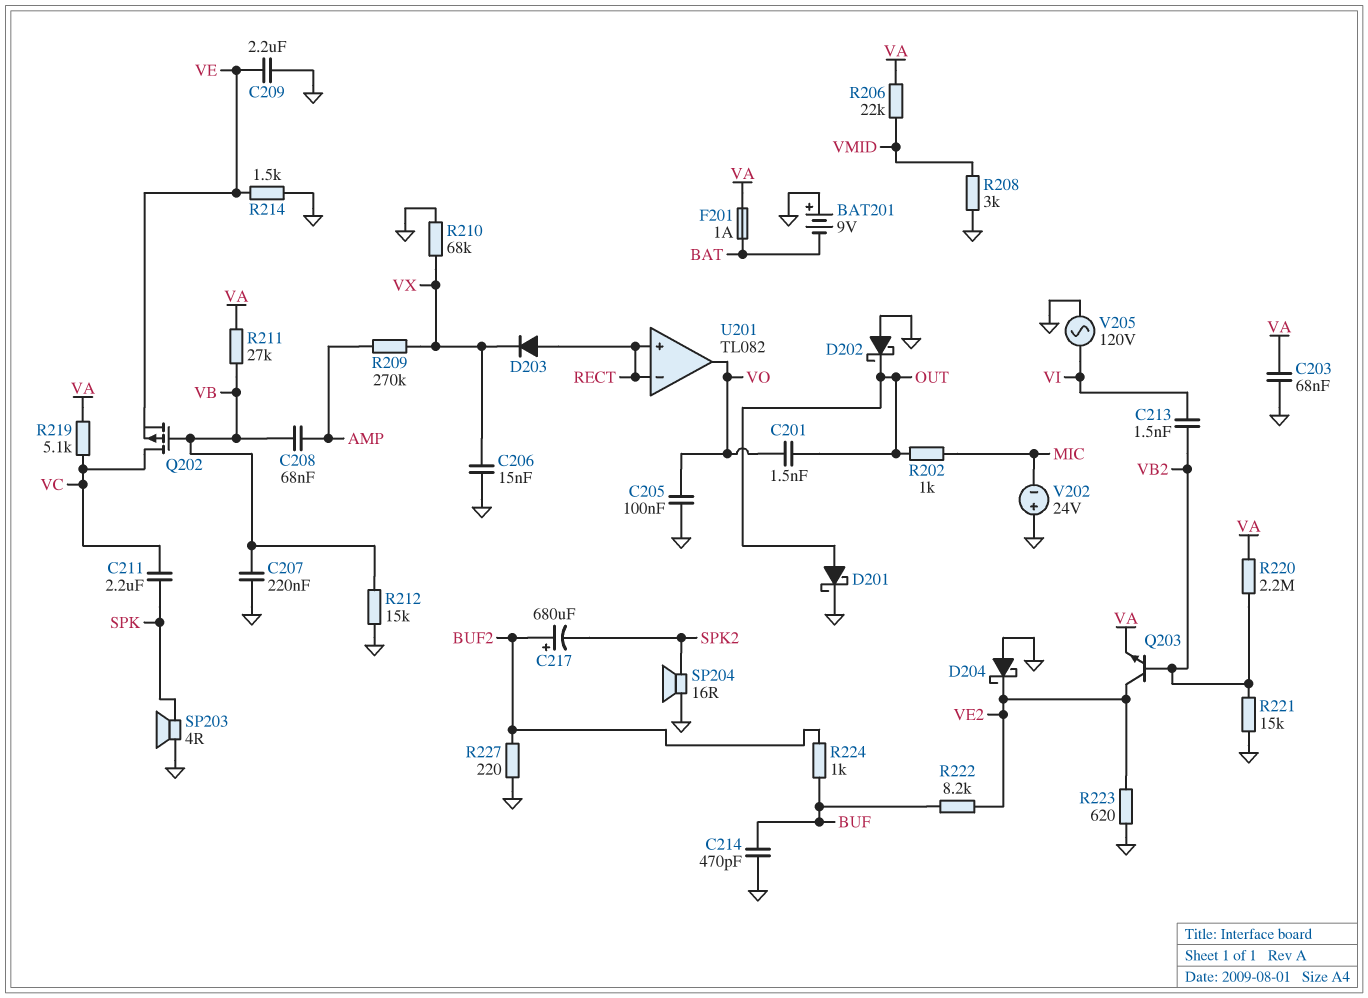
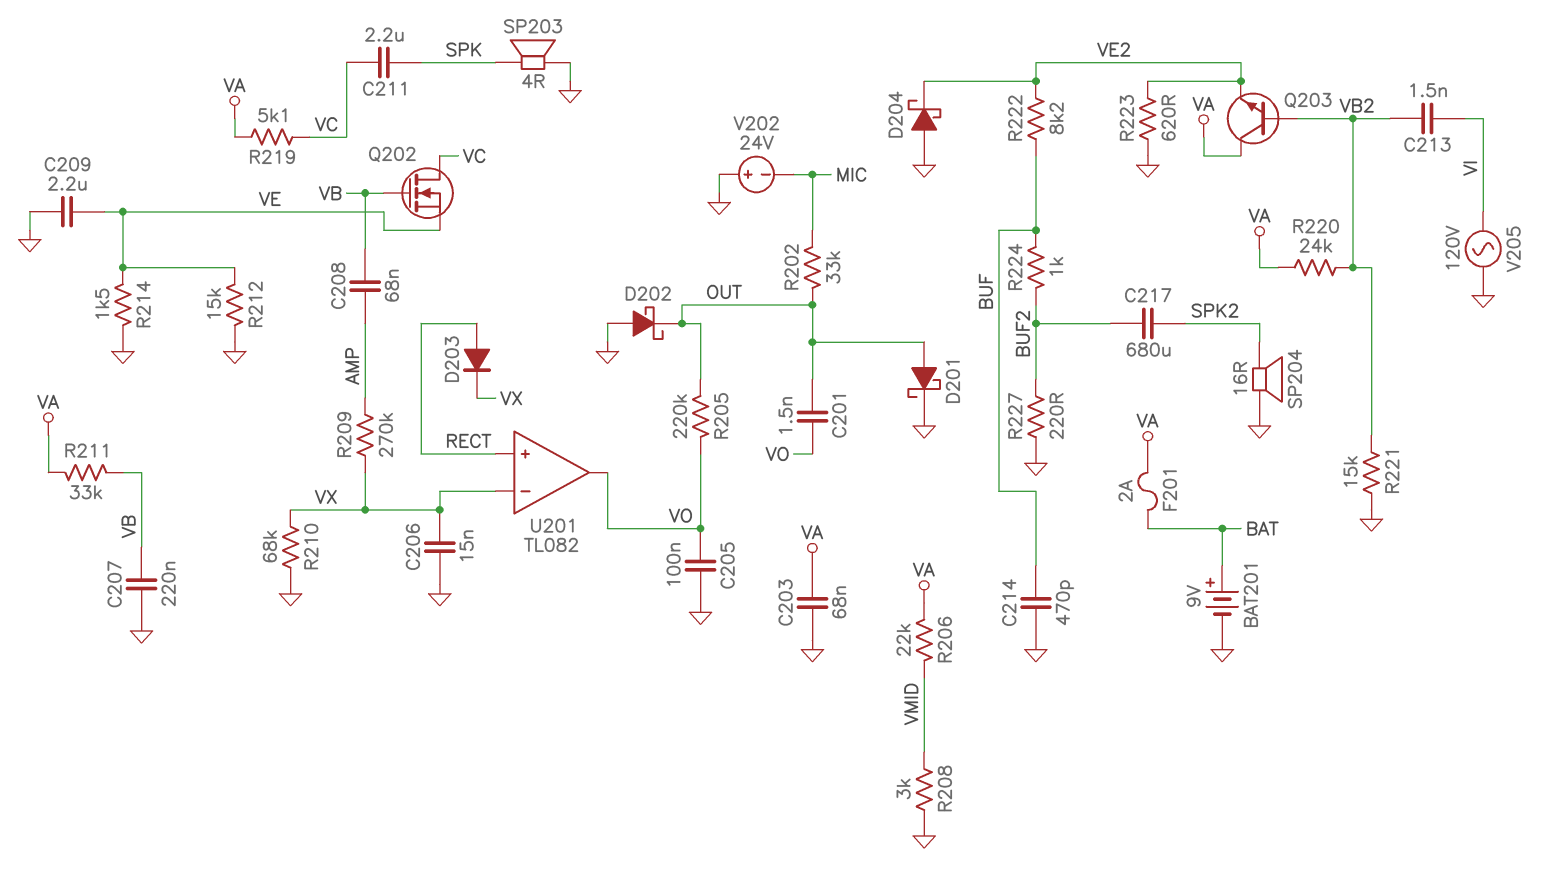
BAT201: 9V (plus GND, minus BAT) -> 9V (plus BAT, minus GND)
C217: 680uF (plus BUF2, minus SPK2) -> 680uF (BUF2, SPK2)
F201: 1A (BAT, VA) -> 2A (BAT, VA)
Q202: PMOS (G VB, D VC, S VE) -> NMOS (G VB, D VC, S VE)
Q203: NPN (B VB2, C VE2, E VA) -> NPN (B VB2, C VA, E VE2)
R202: 1k (MIC, OUT) -> 33k (MIC, OUT)
R205: none -> 220k (OUT, VO)
R211: 27k (VA, VB) -> 33k (VA, VB)
R212: 15k (GND, VB) -> 15k (GND, VE)
R220: 2.2M (VA, VB2) -> 24k (VA, VB2)
U201 pin in-: RECT -> VX

